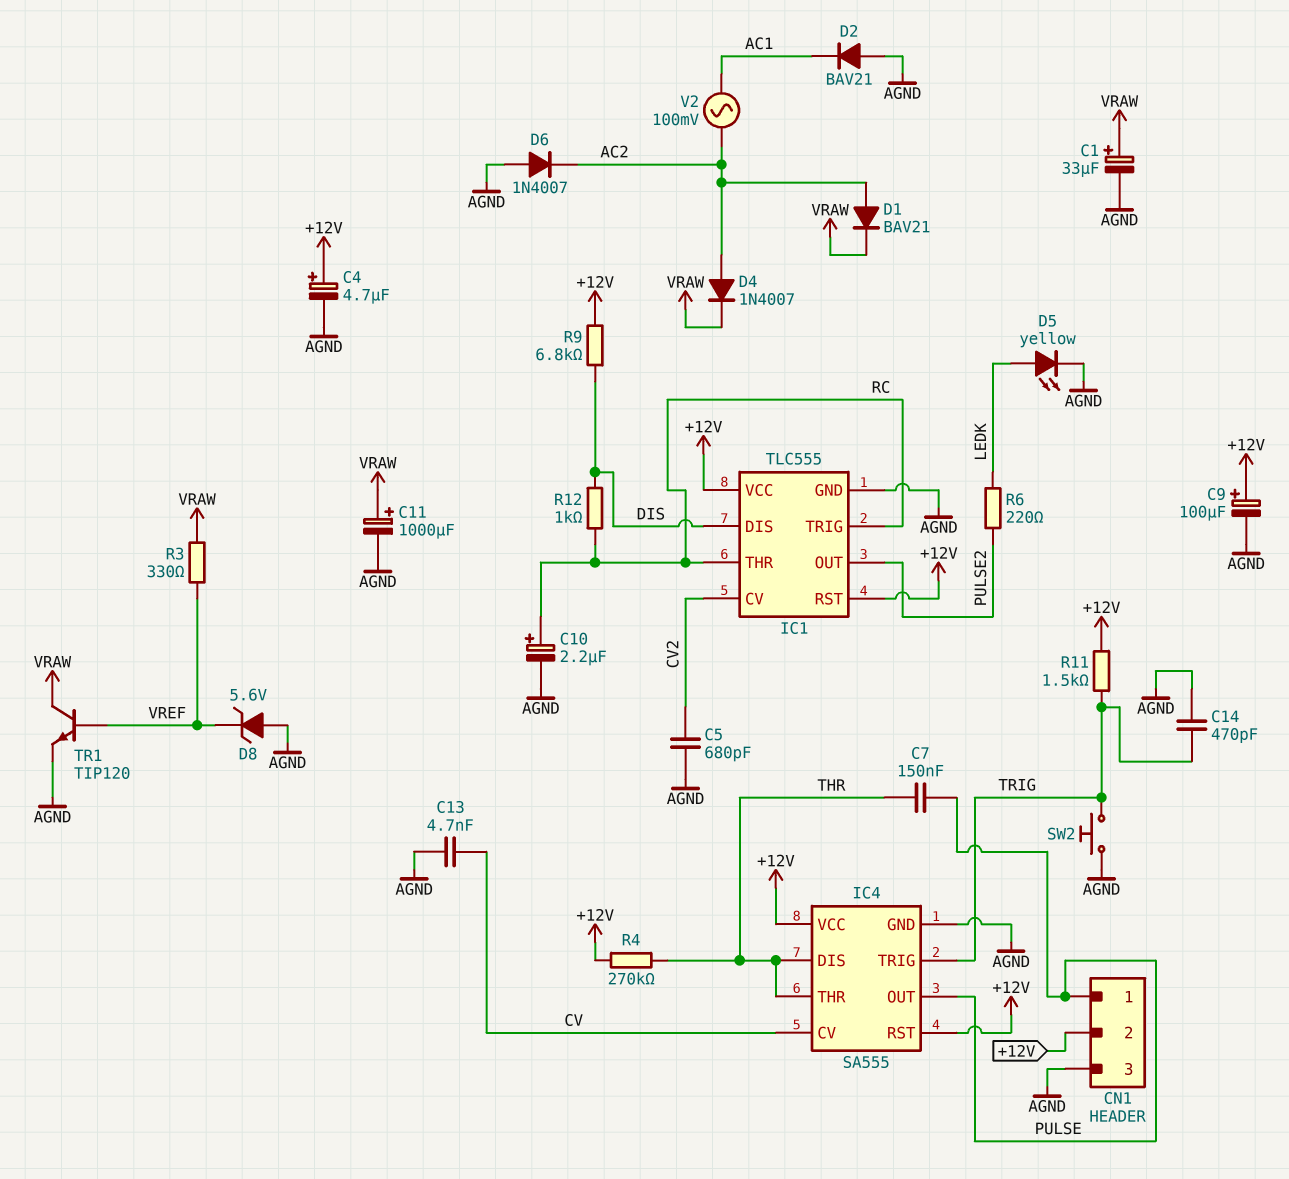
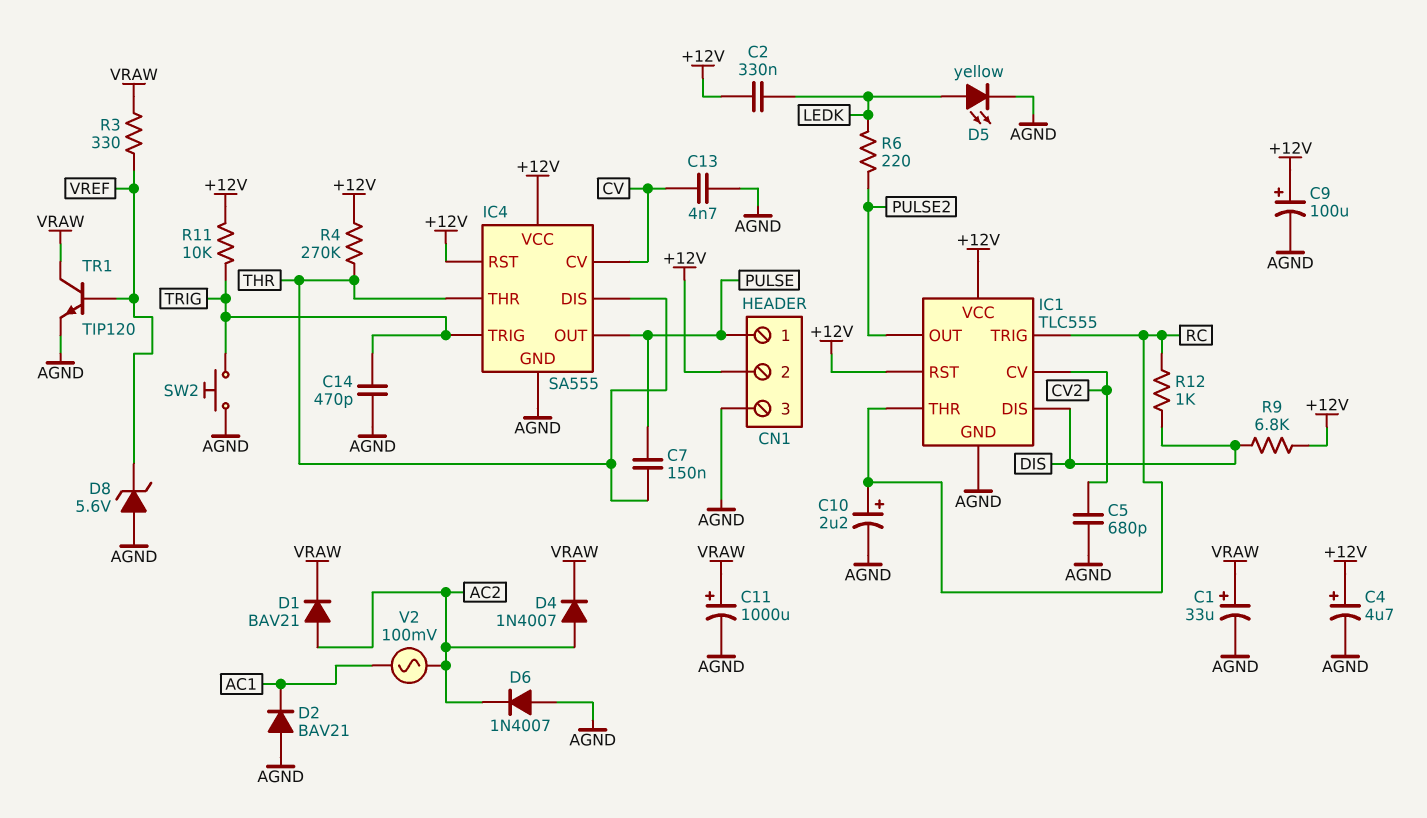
C2: none -> 330nF (+12V, LEDK)
R11: 1.5k (+12V, TRIG) -> 10k (+12V, TRIG)

